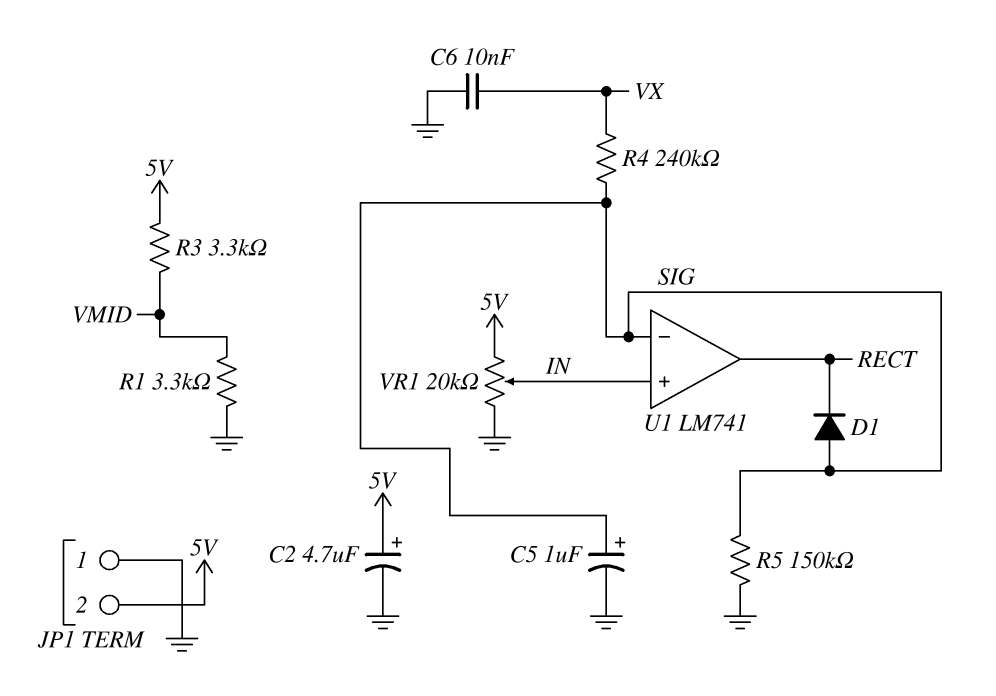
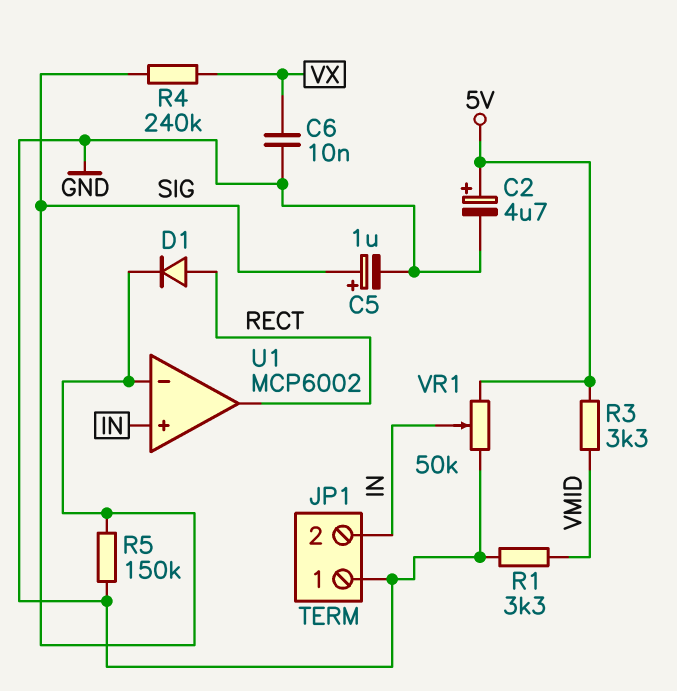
D1: diode (A SIG, K RECT) -> diode (A RECT, K SIG)
JP1 pin 2: 5V -> IN
U1: LM741 -> MCP6002
VR1: 20k (5V, GND, wiper IN) -> 50k (5V, GND, wiper IN)

